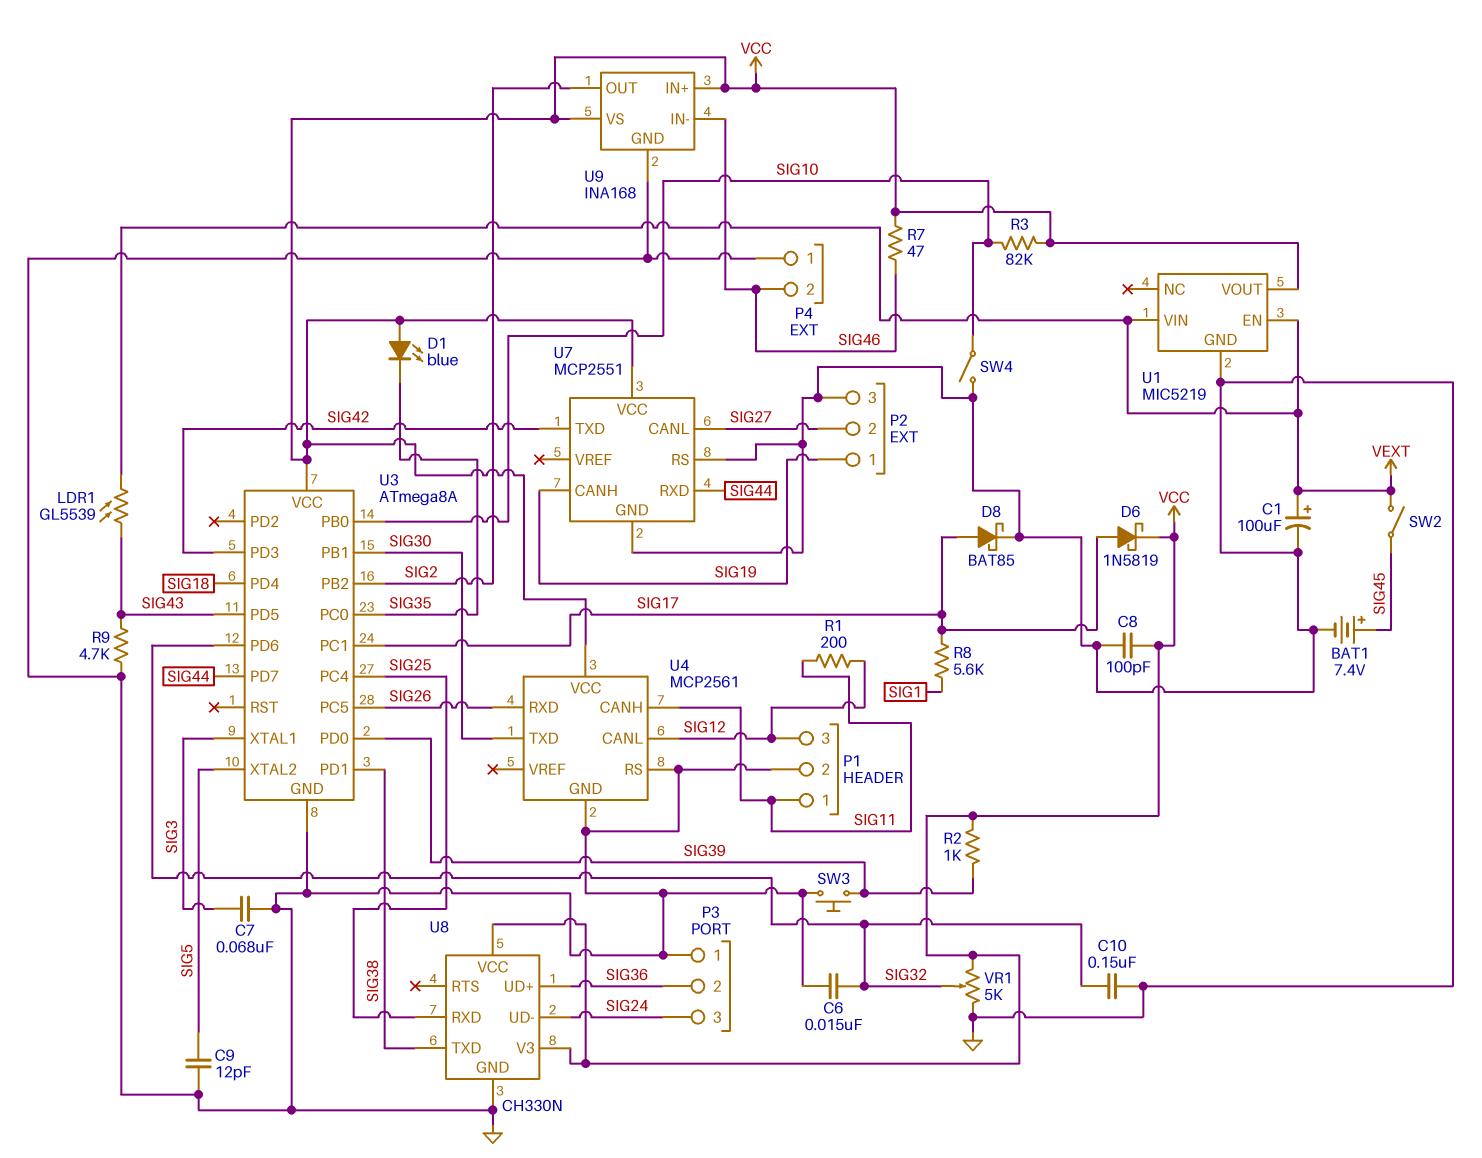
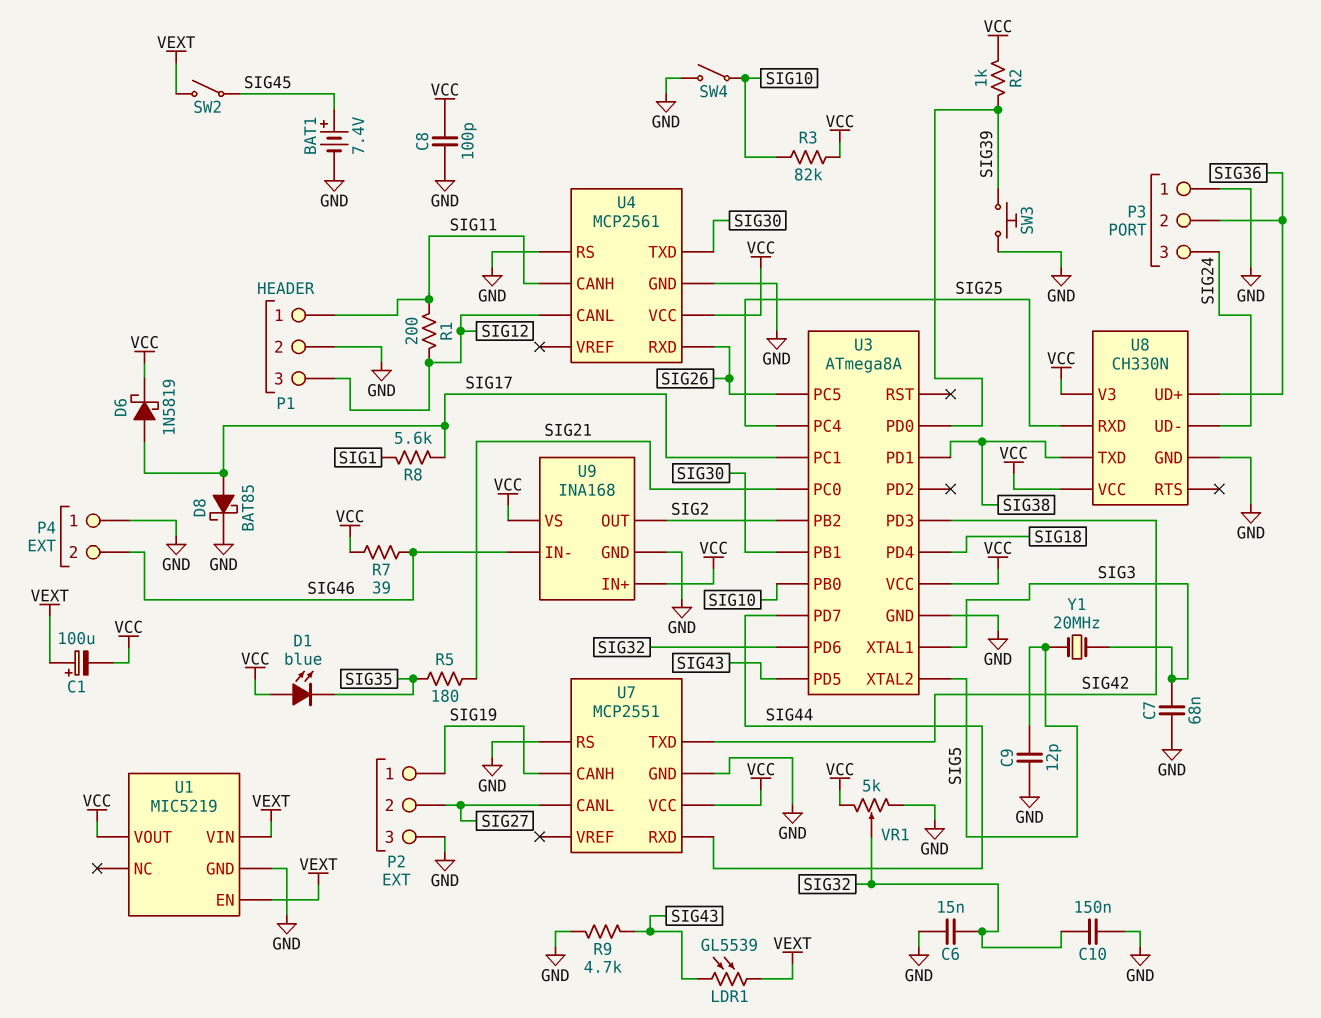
C1: 100uF (plus VEXT, minus GND) -> 100uF (plus VEXT, minus VCC)
R5: none -> 180 (SIG21, SIG35)
R7: 47 (SIG46, VCC) -> 39 (SIG46, VCC)
U3 pin PC0: SIG35 -> SIG21
Y1: none -> 20MHz (SIG3, SIG5)

